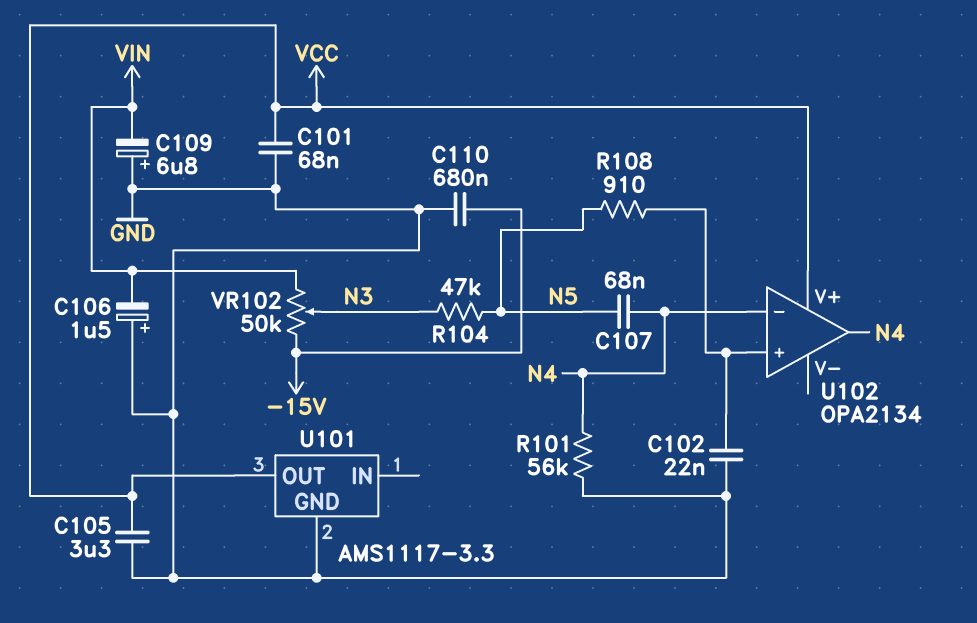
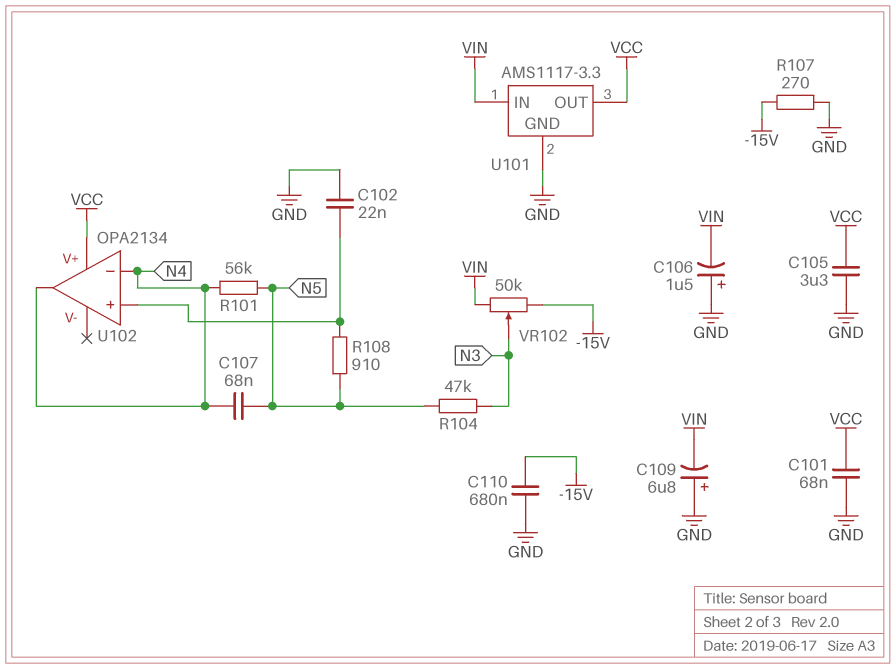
R101: 56k (GND, N4) -> 56k (N4, N5)
R107: none -> 270 (-15V, GND)
U101 pin IN: none -> VIN

